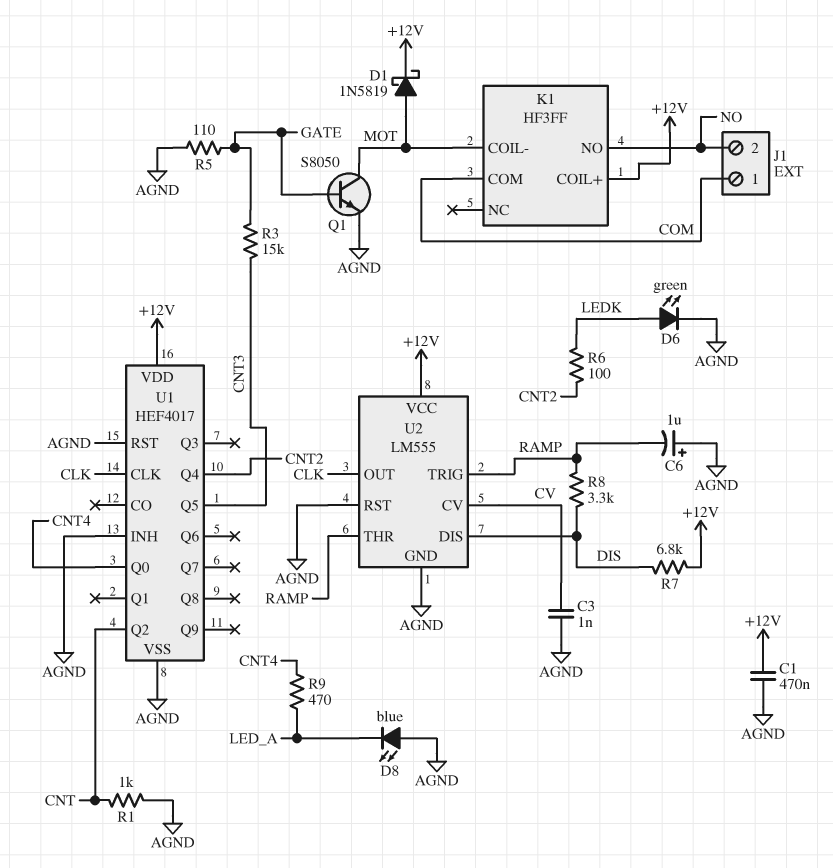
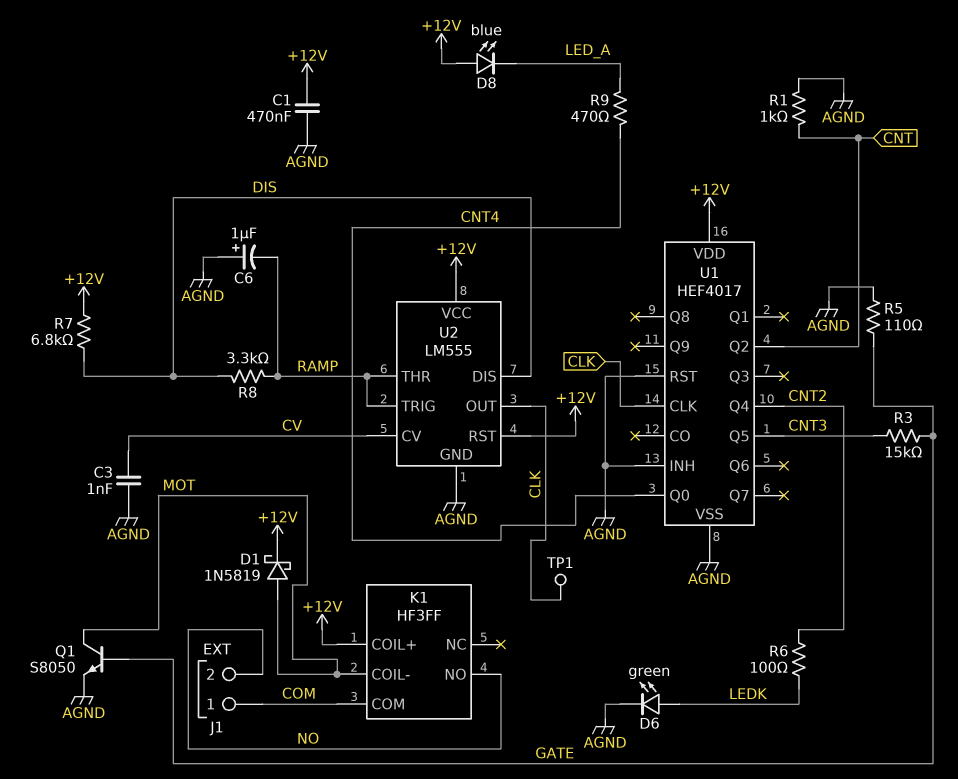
D8: LED blue (A AGND, K LED_A) -> LED blue (A +12V, K LED_A)
TP1: none -> test point (CLK)
U2 pin RST: AGND -> +12V

